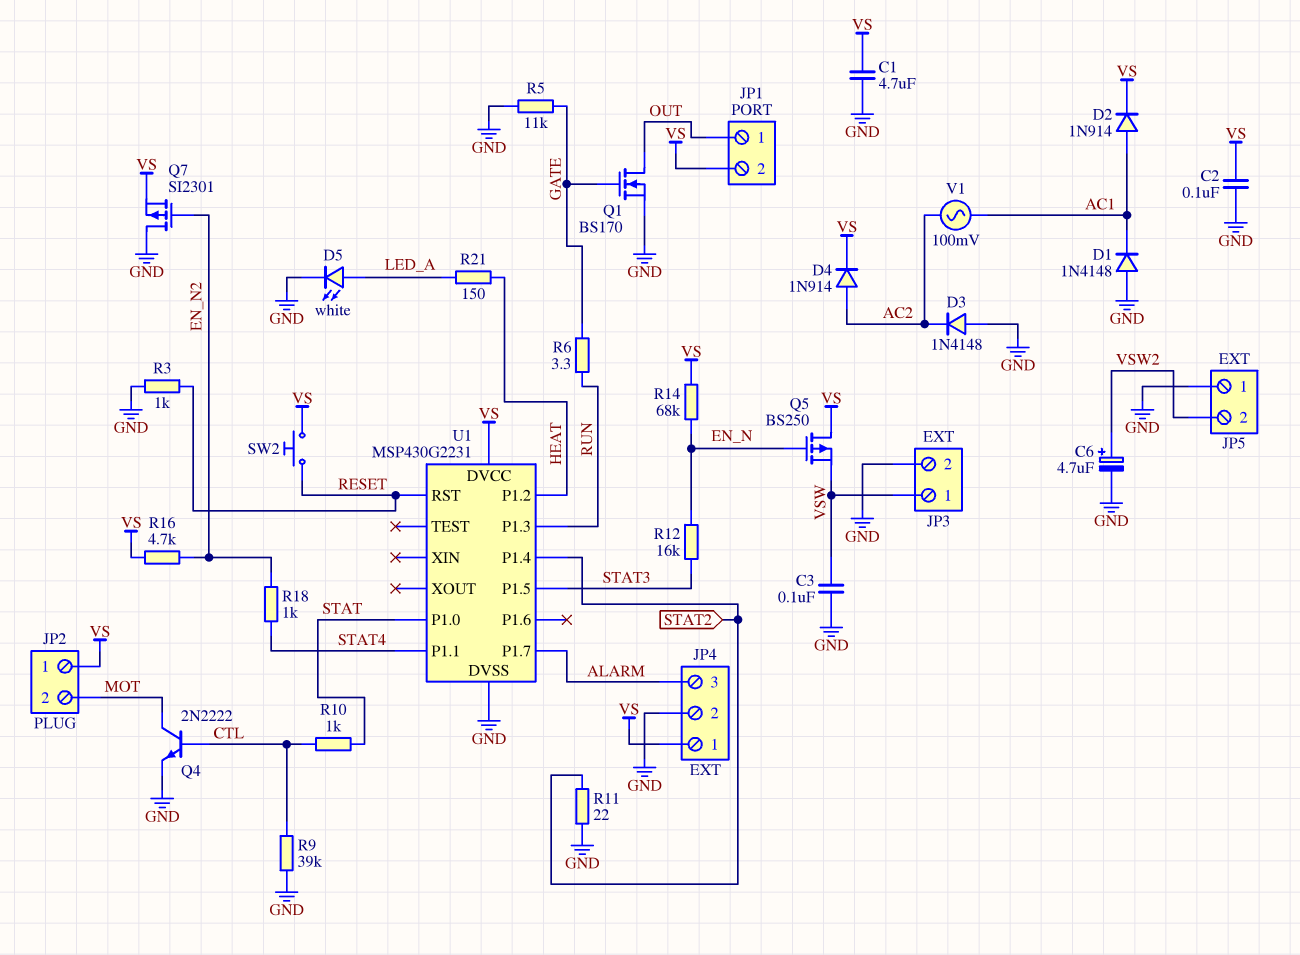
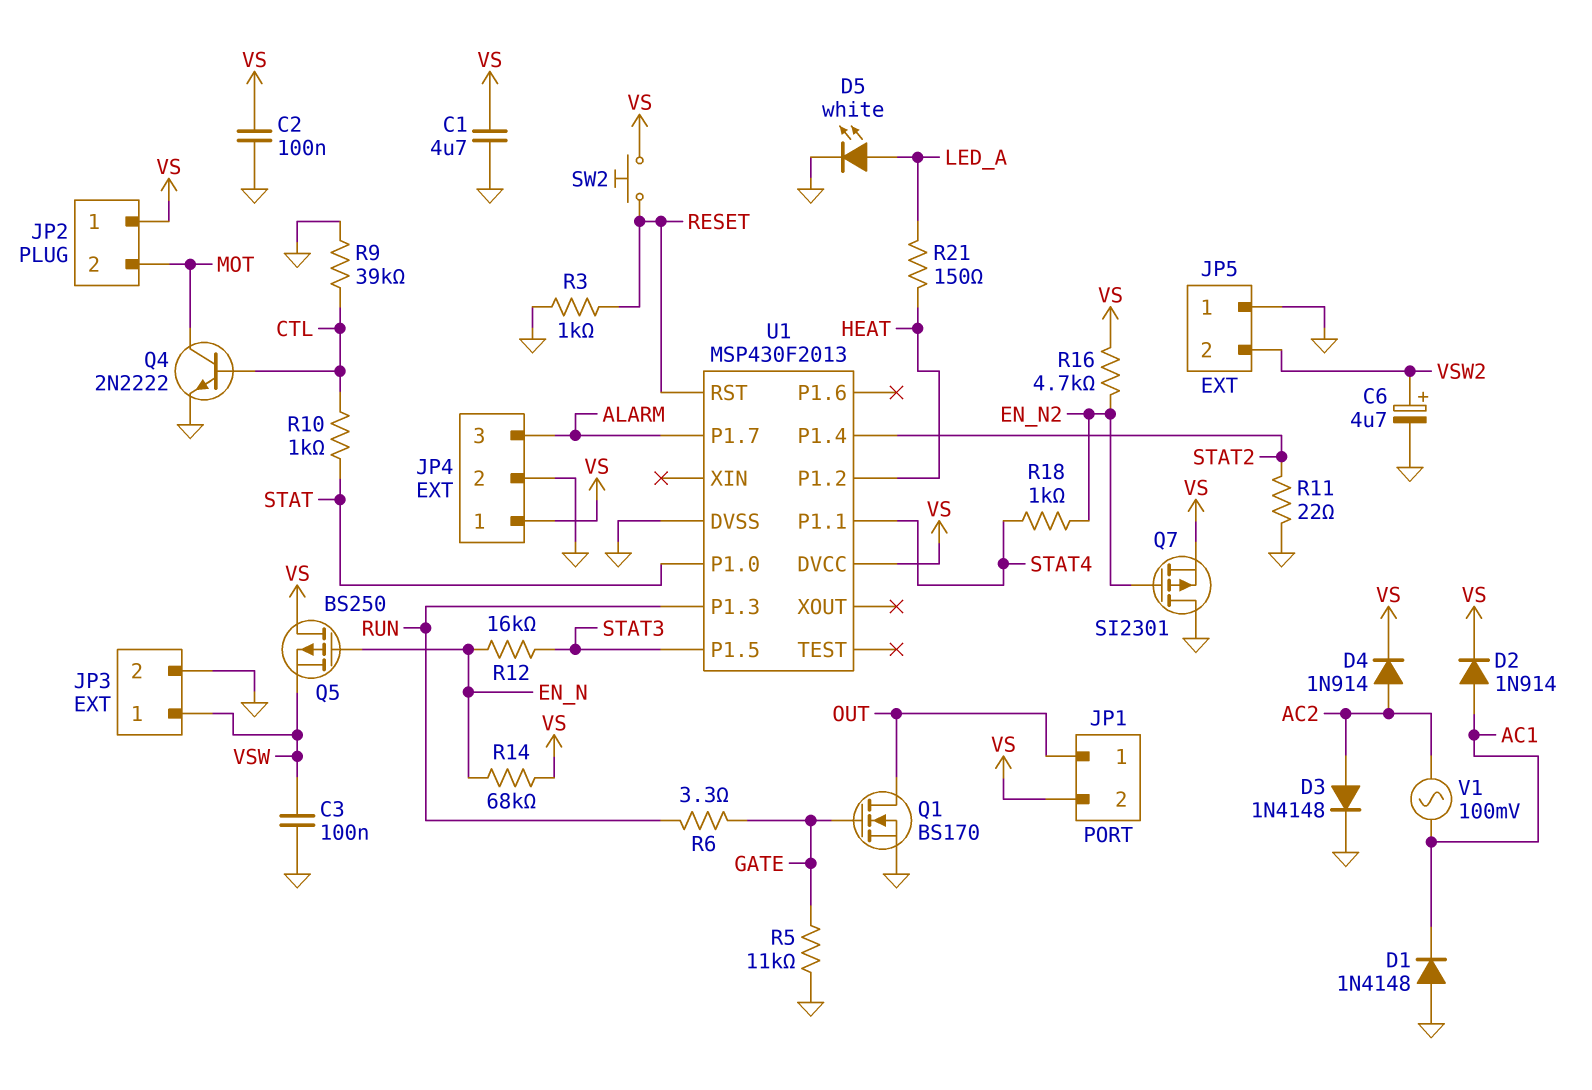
D3: diode 1N4148 (A GND, K AC2) -> diode 1N4148 (A AC2, K GND)
U1: MSP430G2231 -> MSP430F2013

